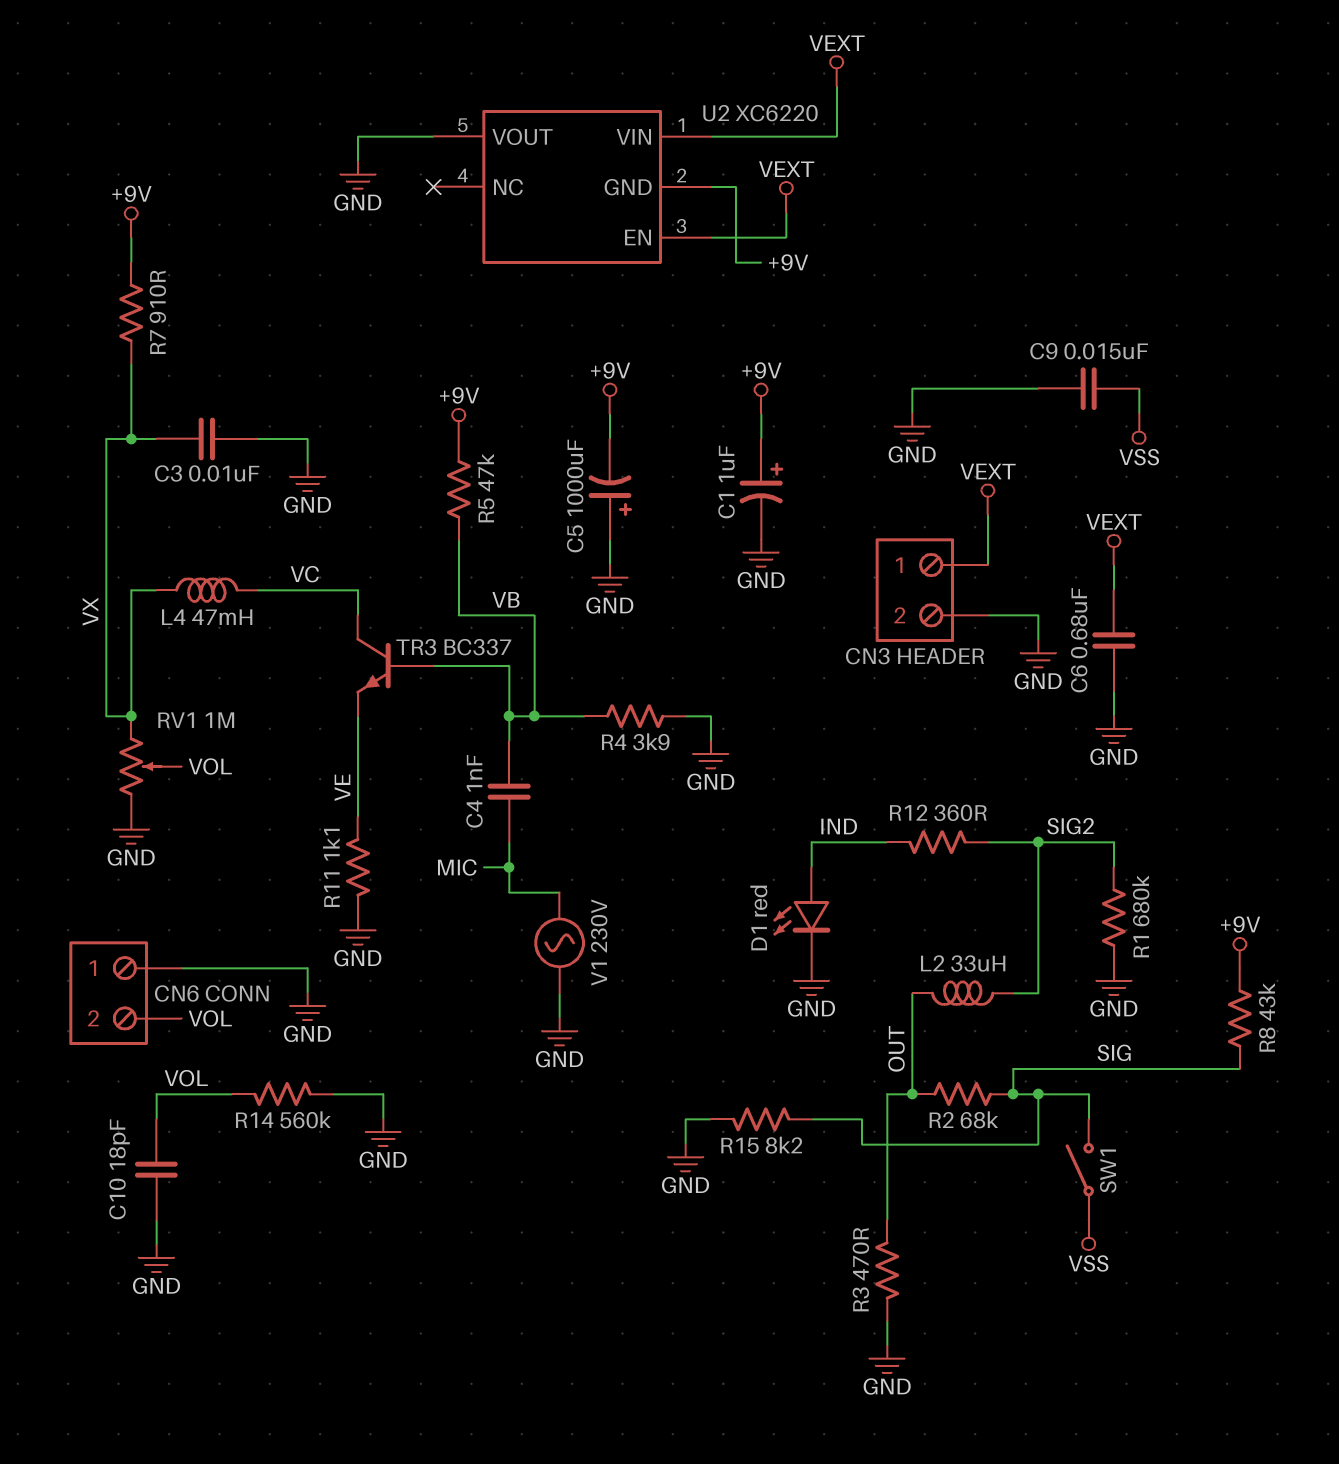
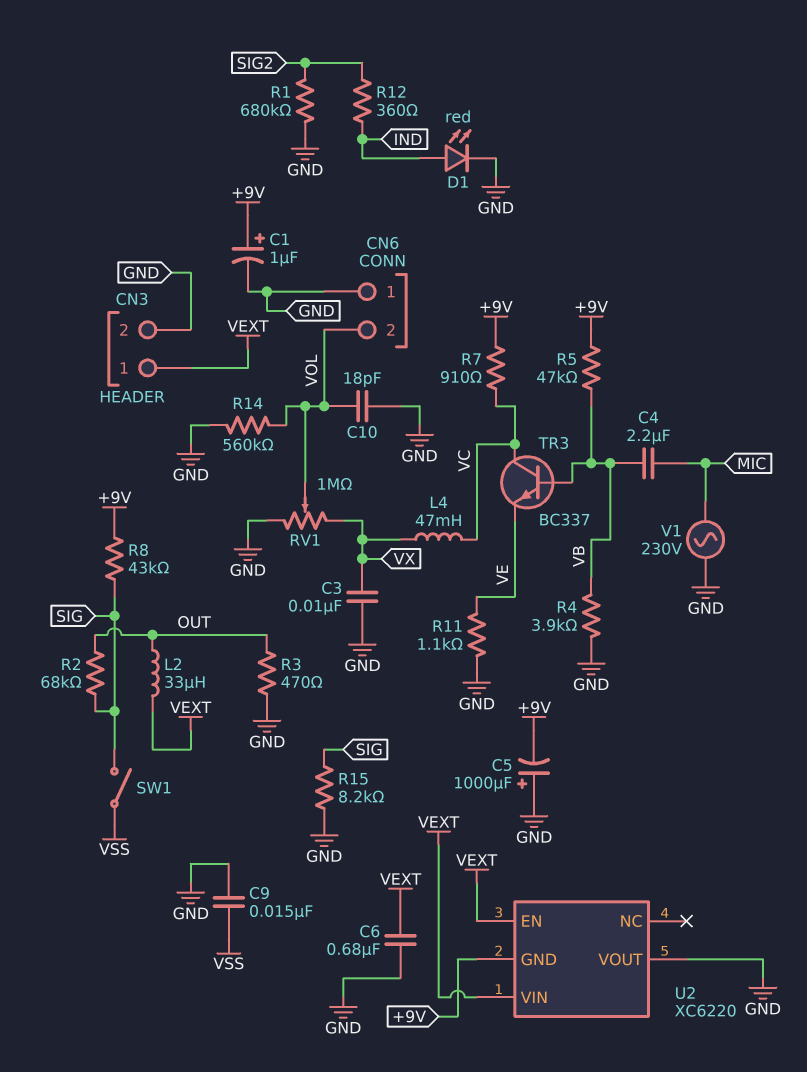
C4: 1nF (MIC, VB) -> 2.2uF (MIC, VB)
L2: 33uH (OUT, SIG2) -> 33uH (OUT, VEXT)
R7: 910 (+9V, VX) -> 910 (+9V, VC)

